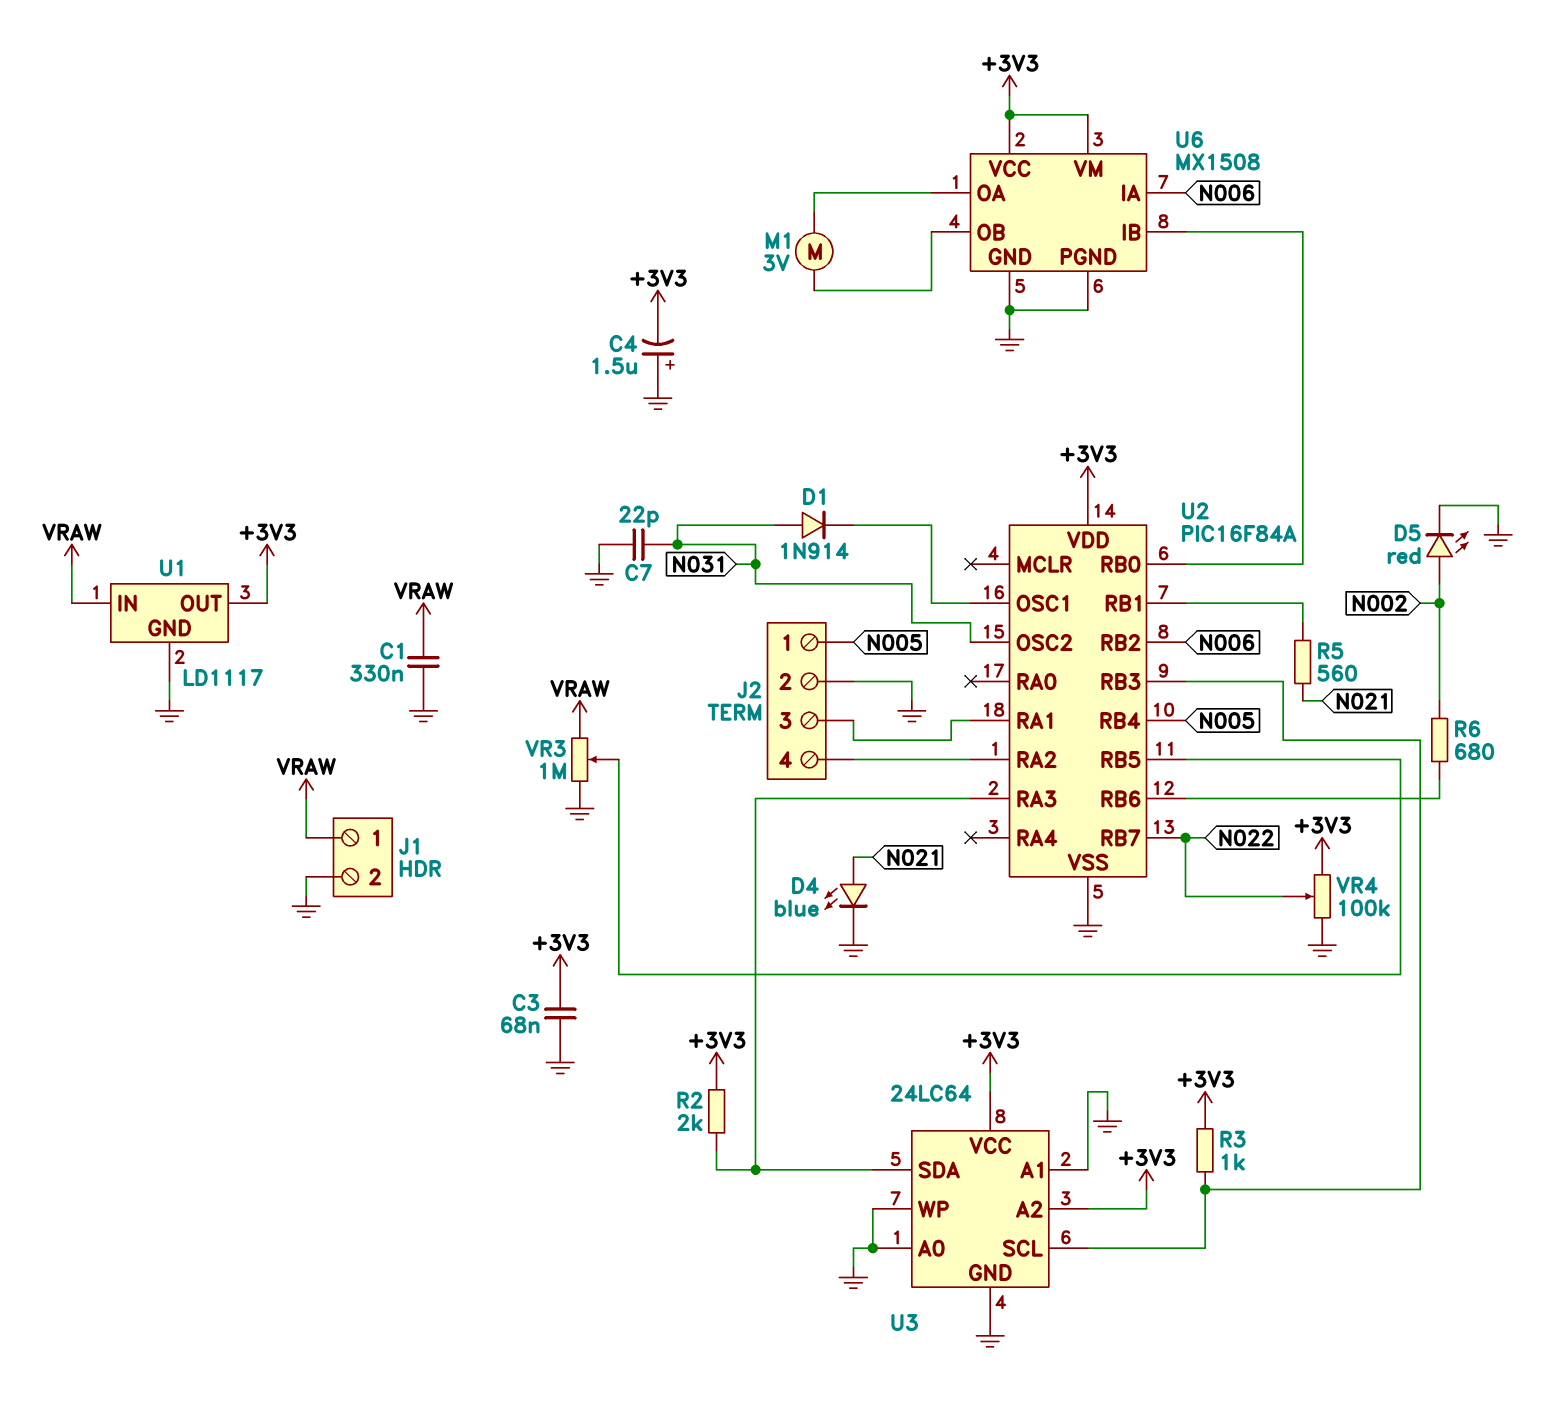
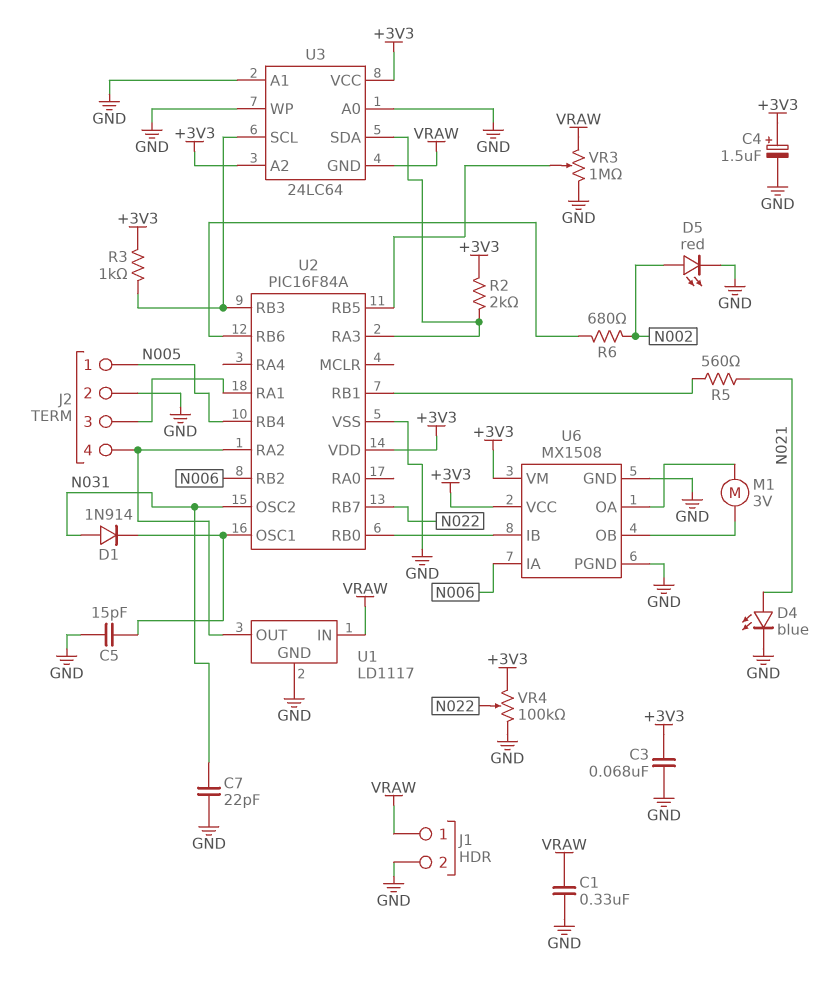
C4: 1.5uF (plus GND, minus +3V3) -> 1.5uF (plus +3V3, minus GND)
C5: none -> 15pF (GND, U2/OSC1)
U1 pin OUT: +3V3 -> J2/4
U3 pin GND: GND -> VRAW

